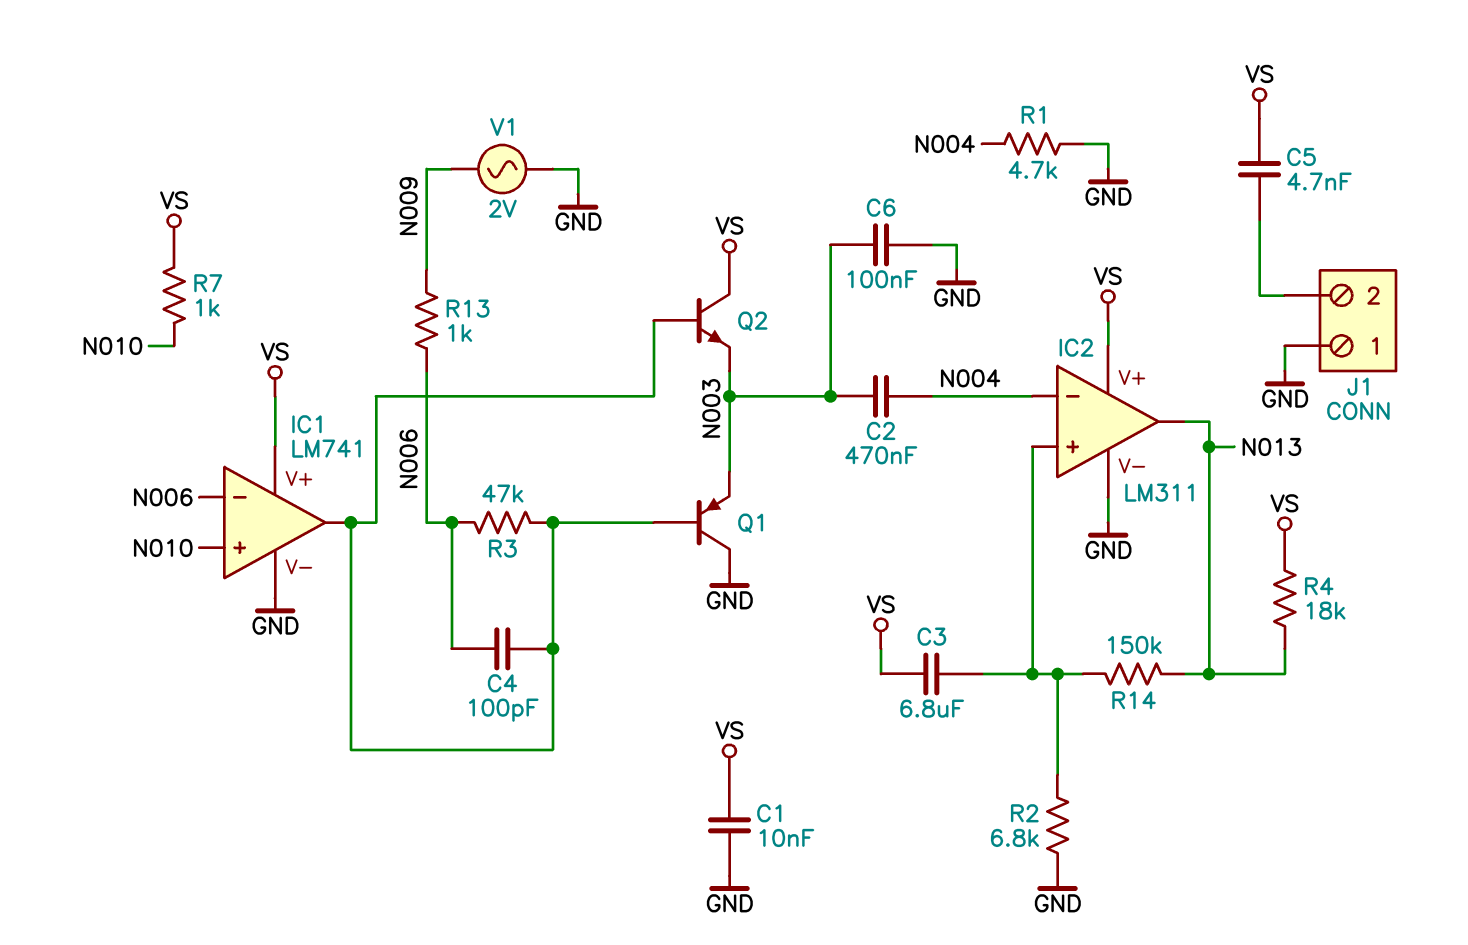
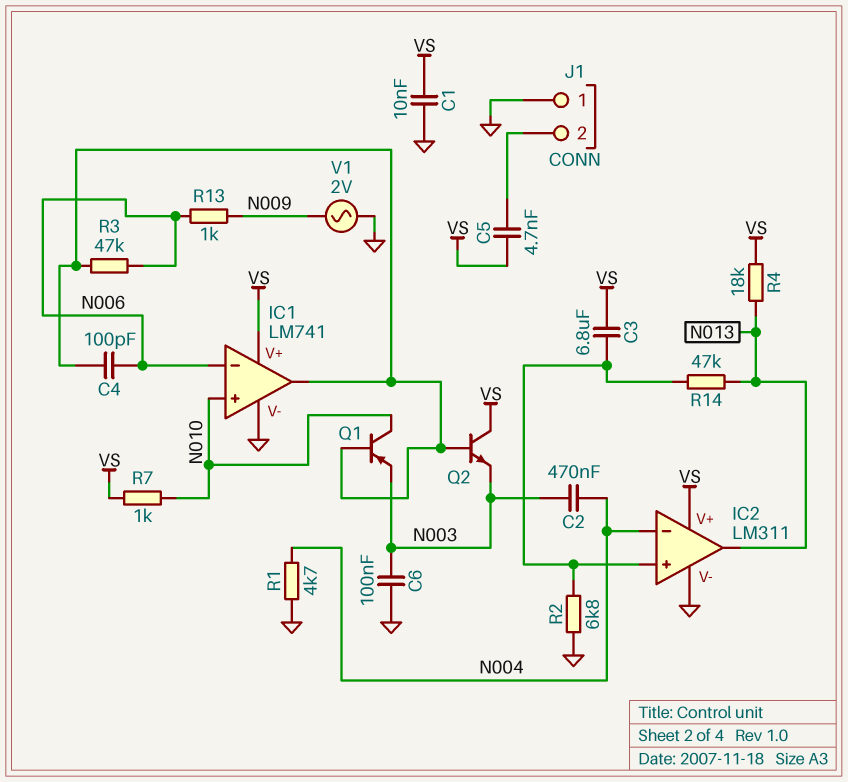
Q1: PNP (B IC1/out, C GND, E N003) -> PNP (B IC1/out, C N010, E N003)
R14: 150k (IC2/in+, N013) -> 47k (IC2/in+, N013)

